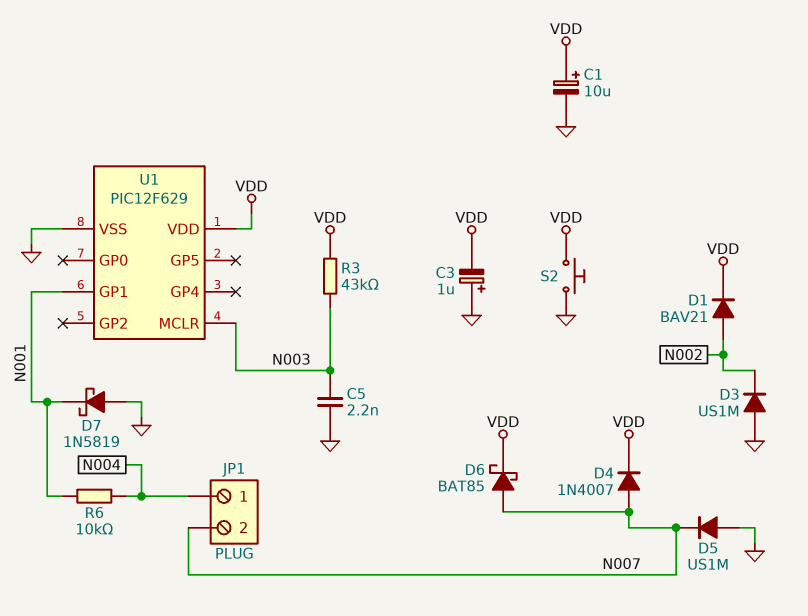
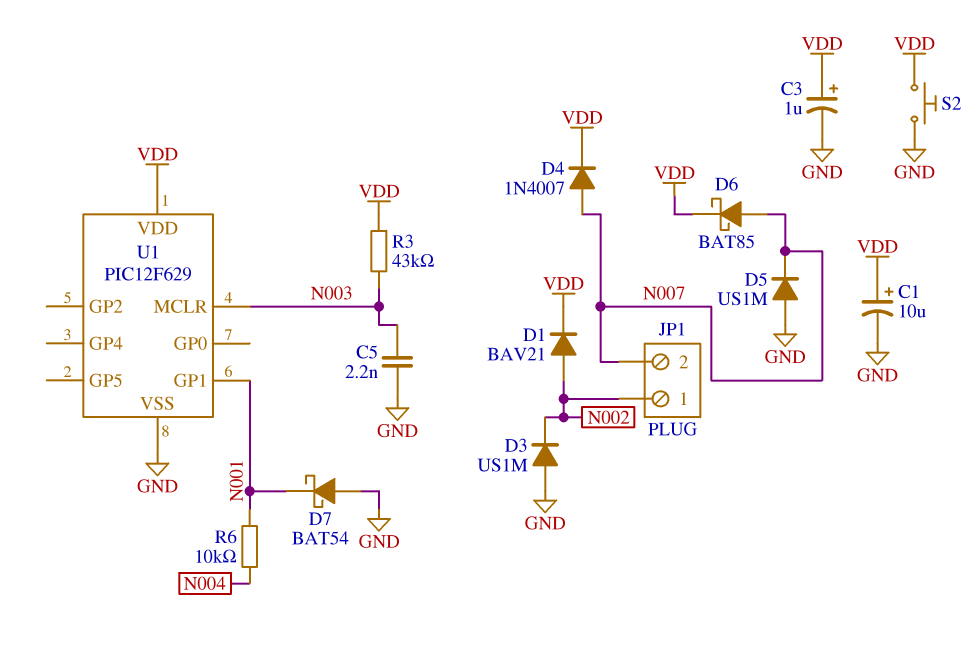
C3: 1uF (plus GND, minus VDD) -> 1uF (plus VDD, minus GND)
D7: schottky 1N5819 (A GND, K N001) -> schottky BAT54 (A GND, K N001)
JP1 pin 1: N004 -> N002

